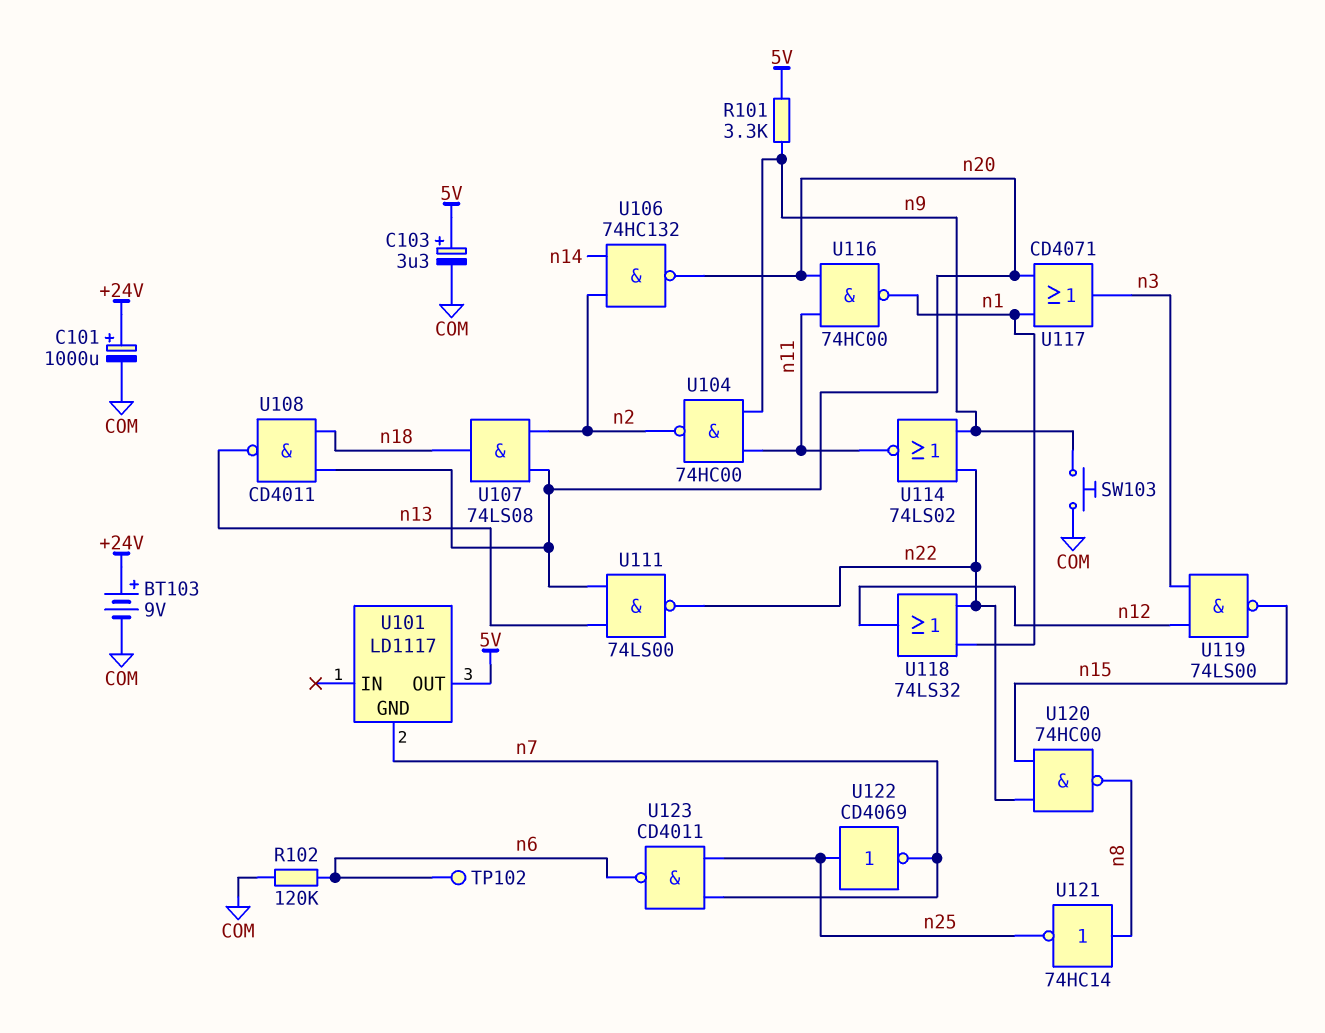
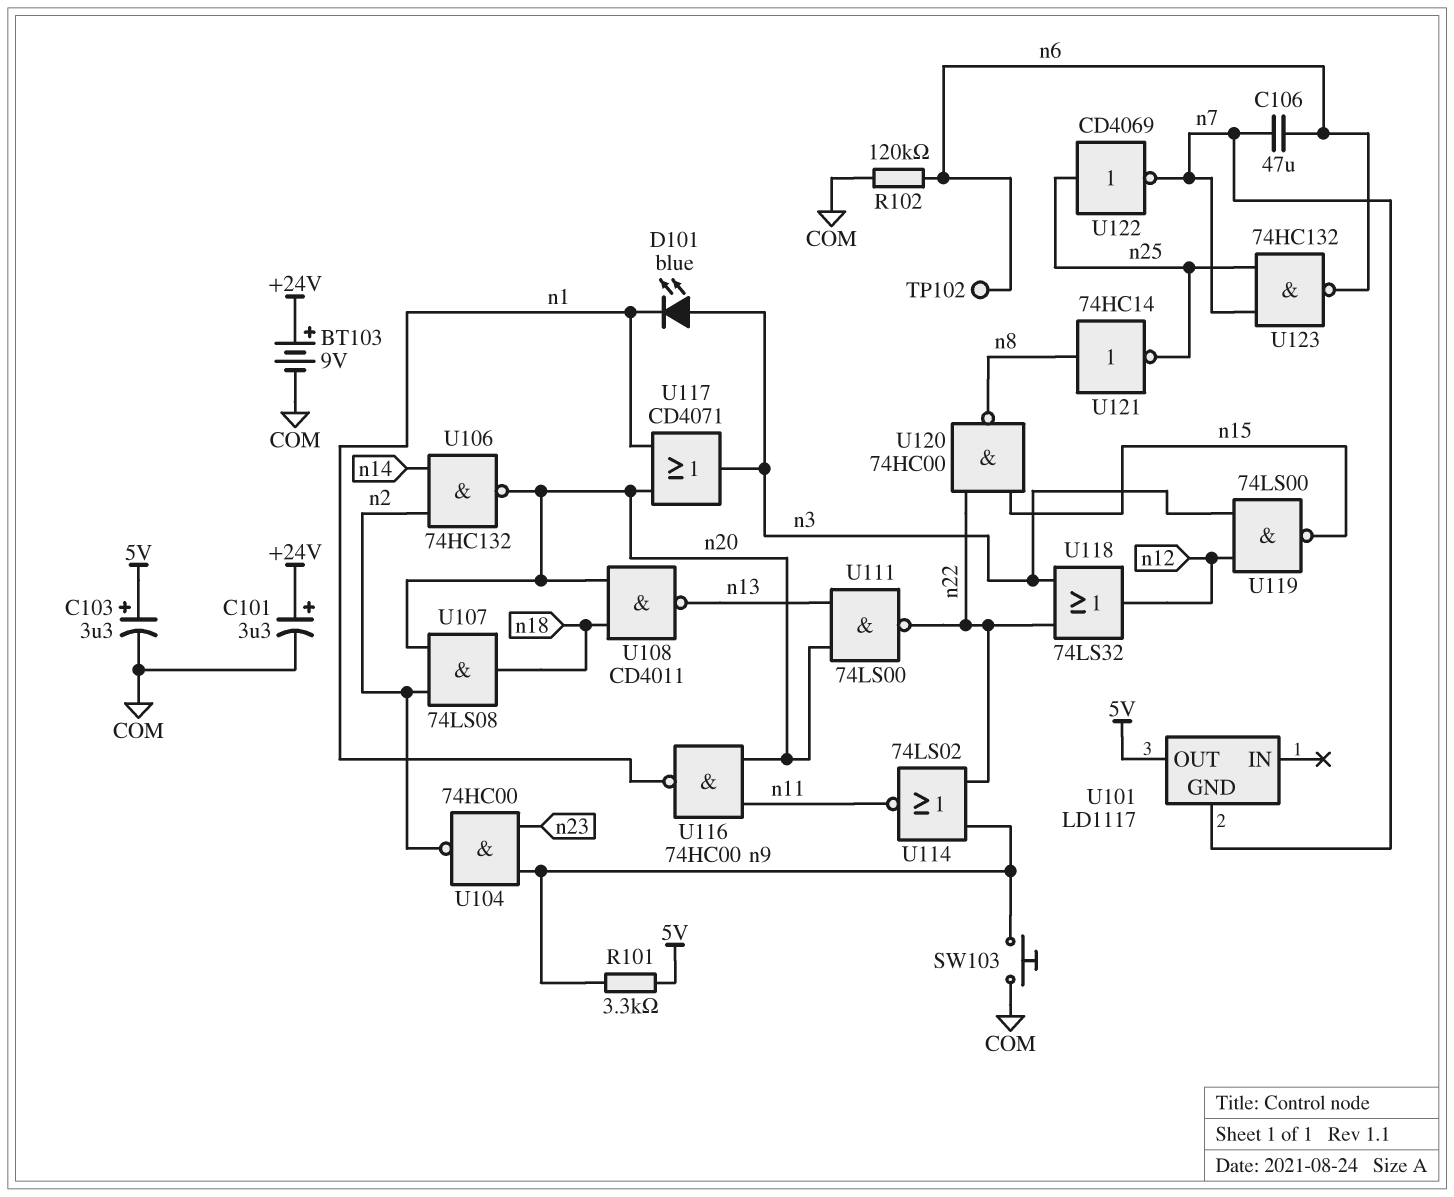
C101: 1000uF (plus +24V, minus COM) -> 3.3uF (plus +24V, minus COM)
C106: none -> 47uF (n6, n7)
D101: none -> LED blue (A n3, K n1)
U104: NAND 74HC00 (in n9, in n11, out n2) -> NAND 74HC00 (in n9, in n23, out n2)
U118: OR 74LS32 (in n1, in n22, out n12) -> OR 74LS32 (in n3, in n22, out n12)
U123: NAND CD4011 (in n7, in n25, out n6) -> NAND 74HC132 (in n7, in n25, out n6)

